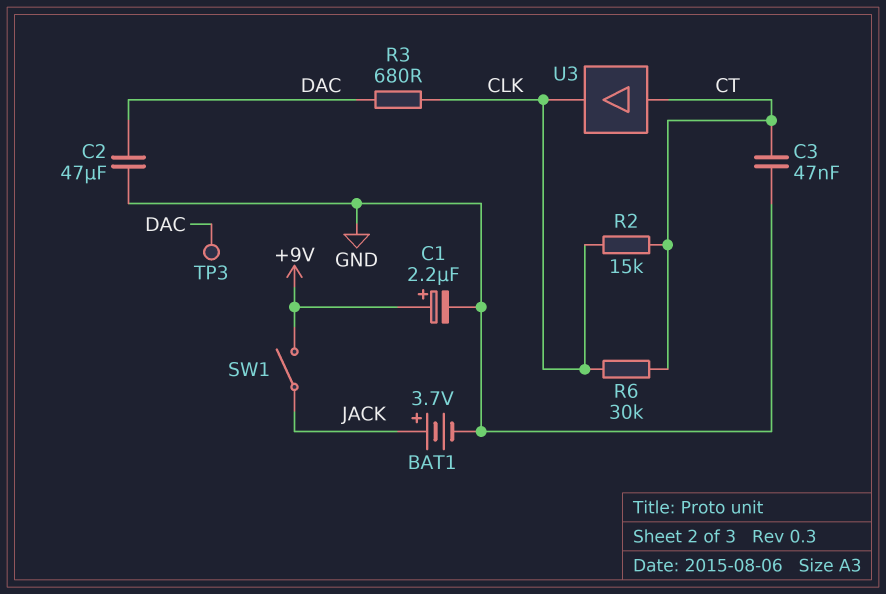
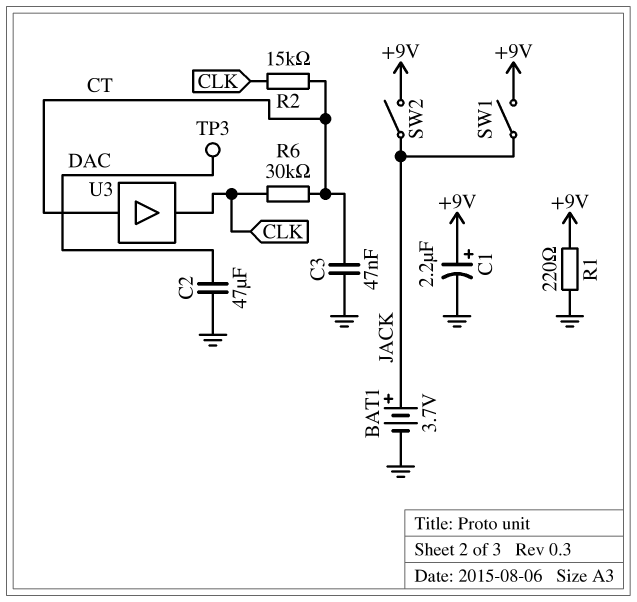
R1: none -> 220 (+9V, GND)
R3: 680 (CLK, DAC) -> none
SW2: none -> switch (+9V, JACK)

